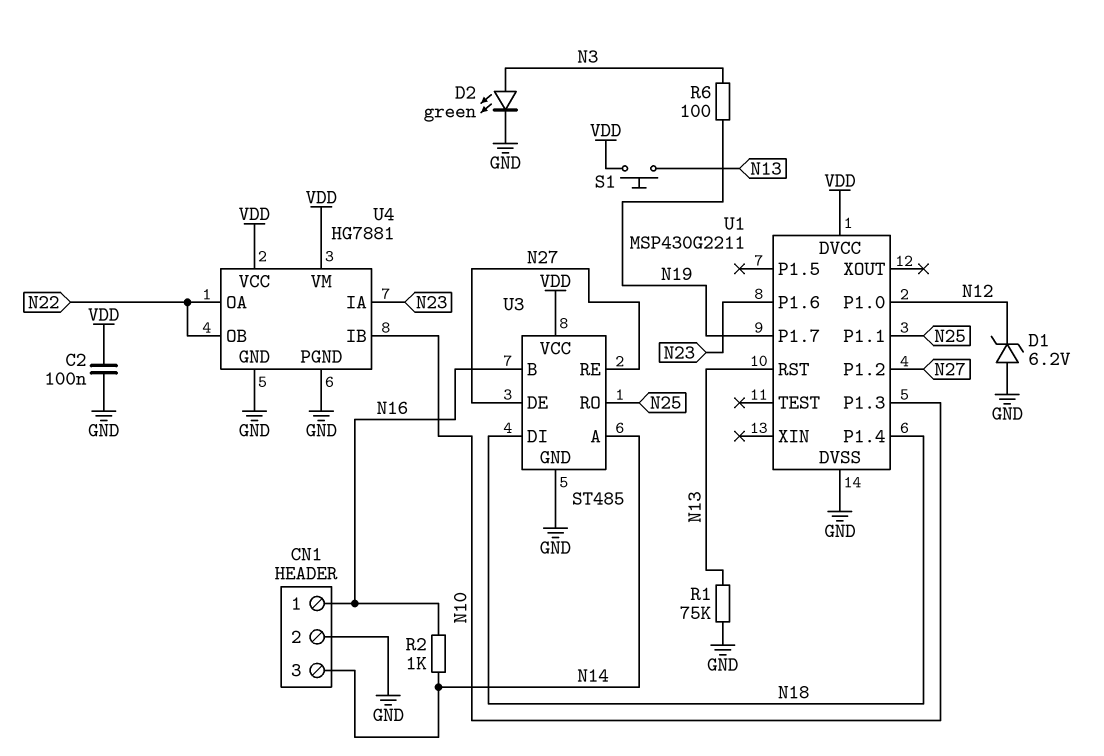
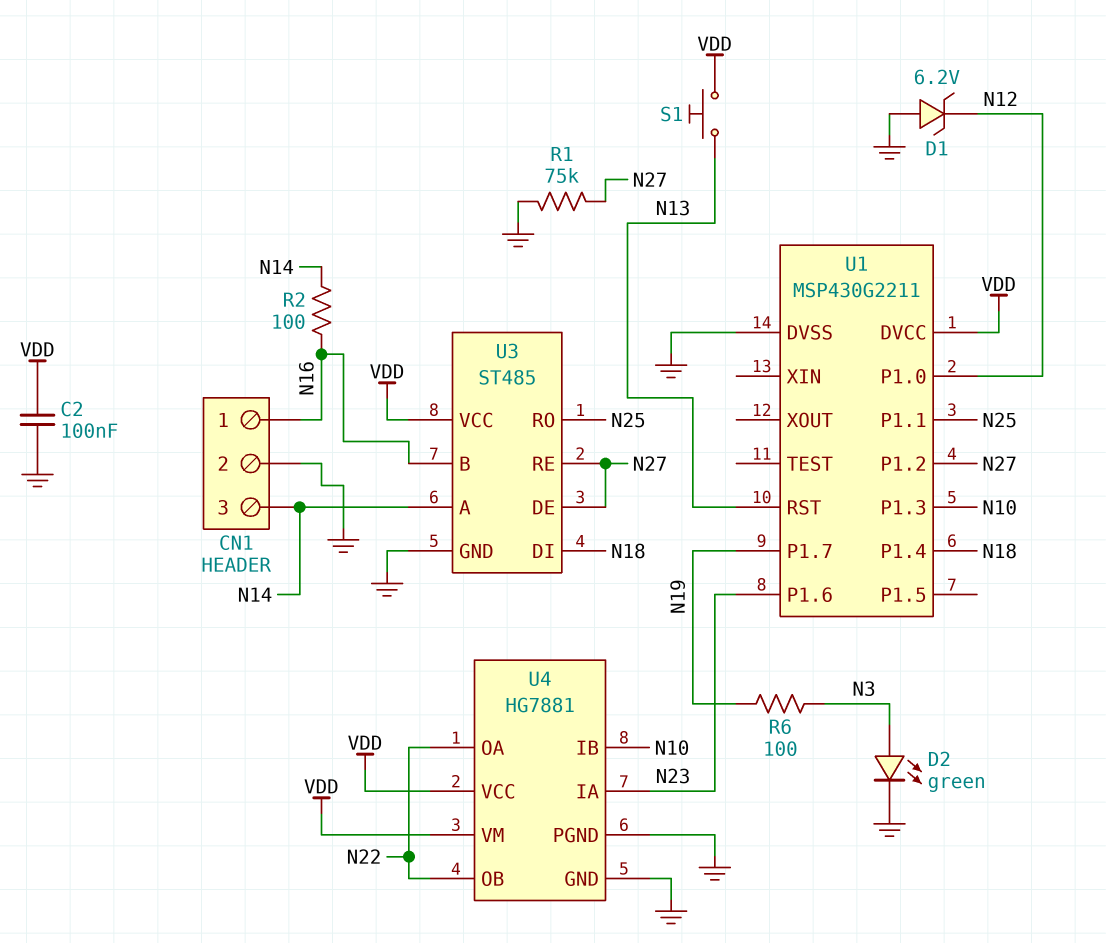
R1: 75k (GND, N13) -> 75k (GND, N27)
R2: 1k (N14, N16) -> 100 (N14, N16)

